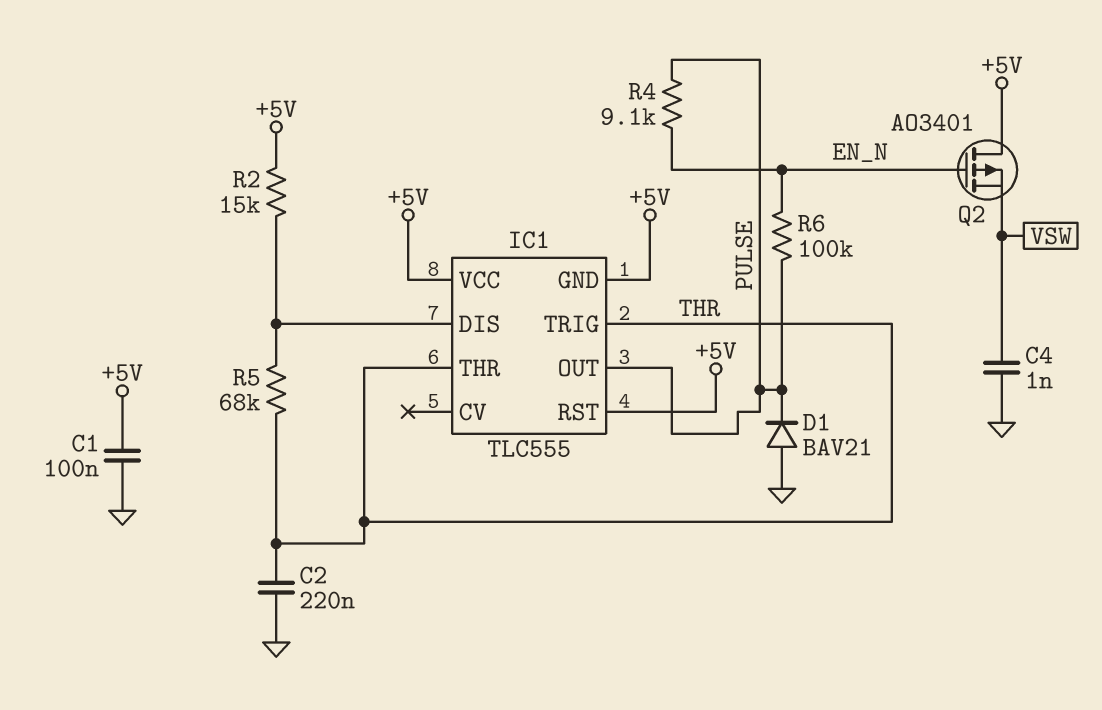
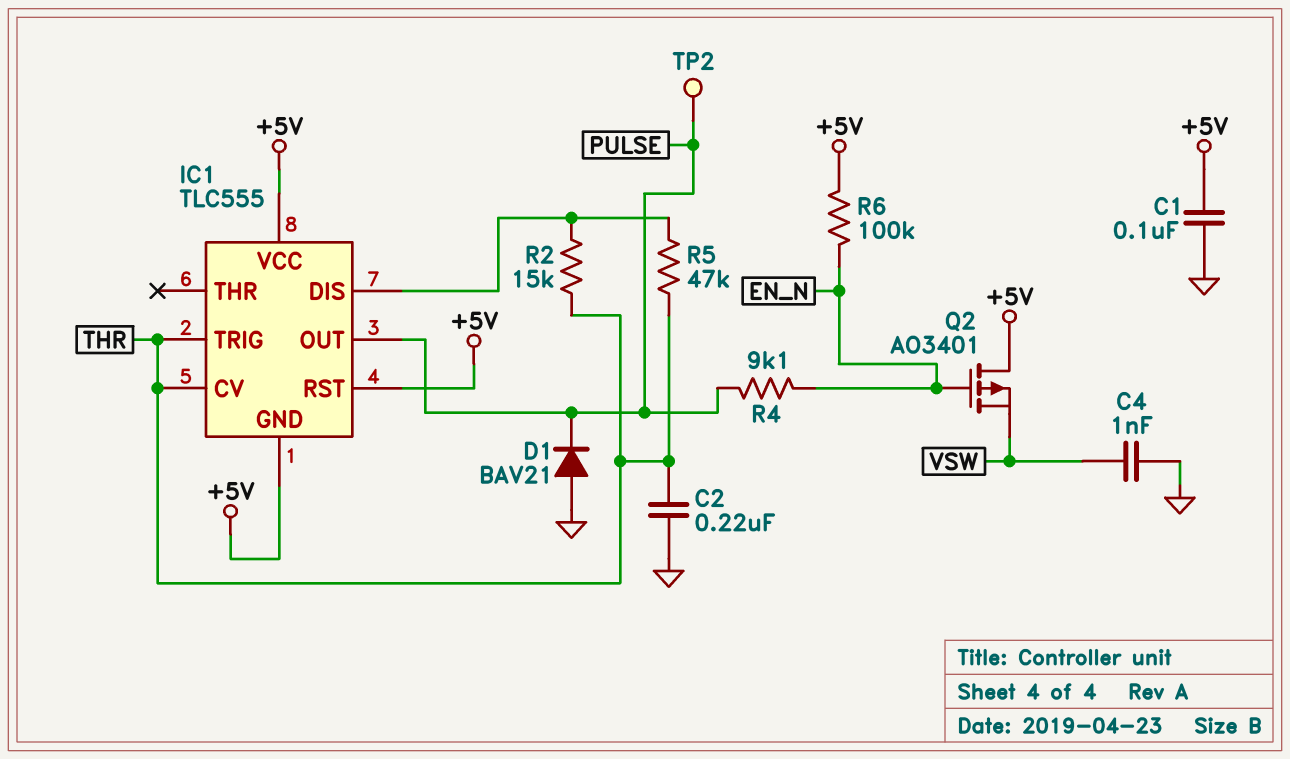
IC1 pin CV: none -> THR
IC1 pin THR: THR -> none
R2: 15k (+5V, IC1/DIS) -> 15k (IC1/DIS, THR)
R5: 68k (IC1/DIS, THR) -> 47k (IC1/DIS, THR)
R6: 100k (EN_N, PULSE) -> 100k (+5V, EN_N)
TP2: none -> test point (PULSE)

